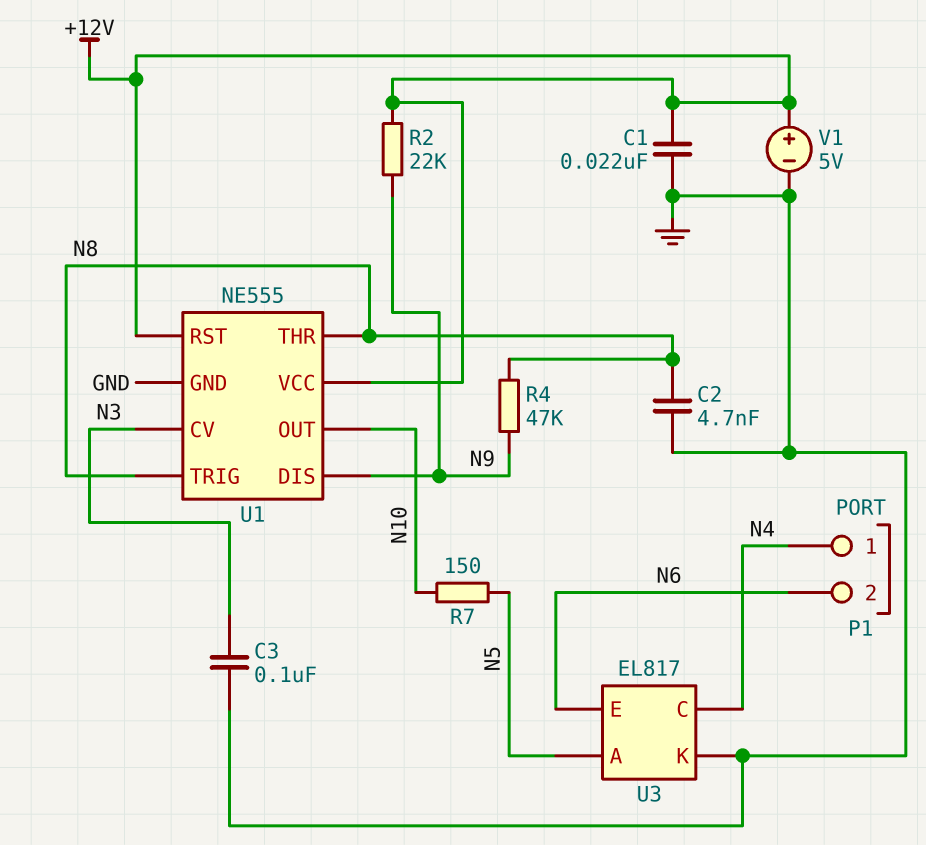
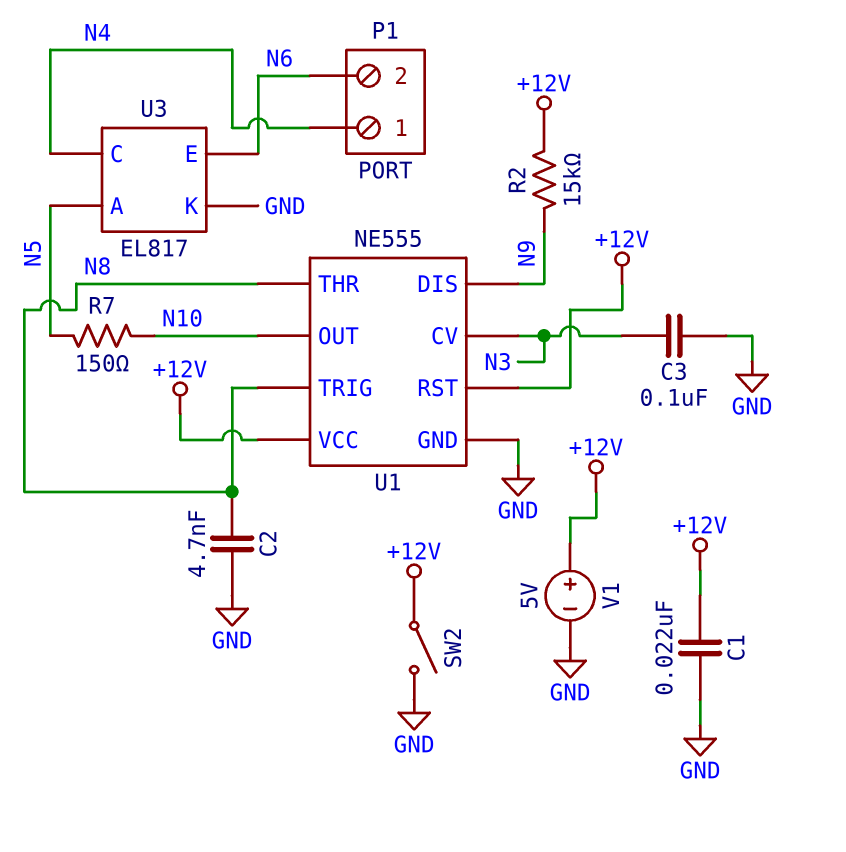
R2: 22k (+12V, N9) -> 15k (+12V, N9)
R4: 47k (N8, N9) -> none
SW2: none -> switch (+12V, GND)

